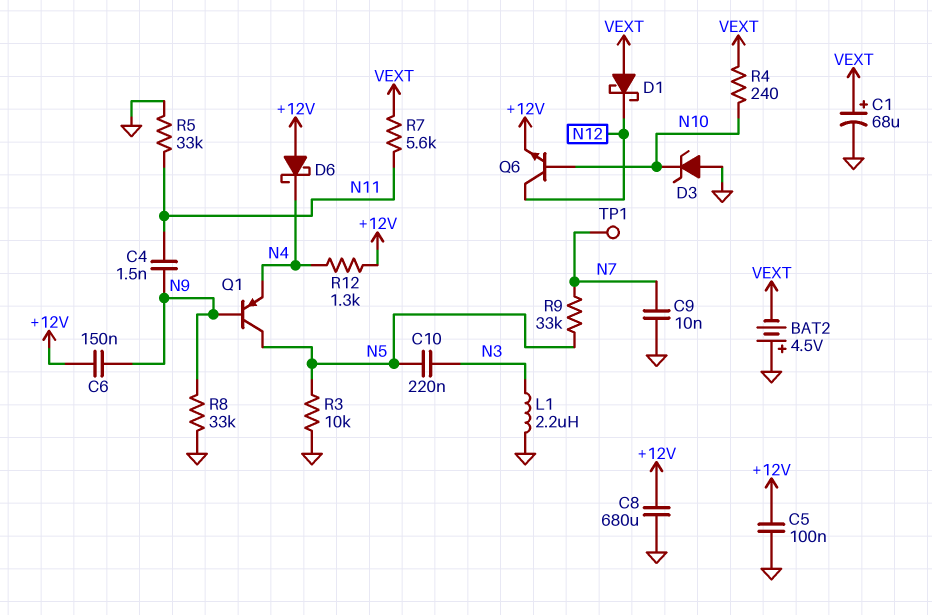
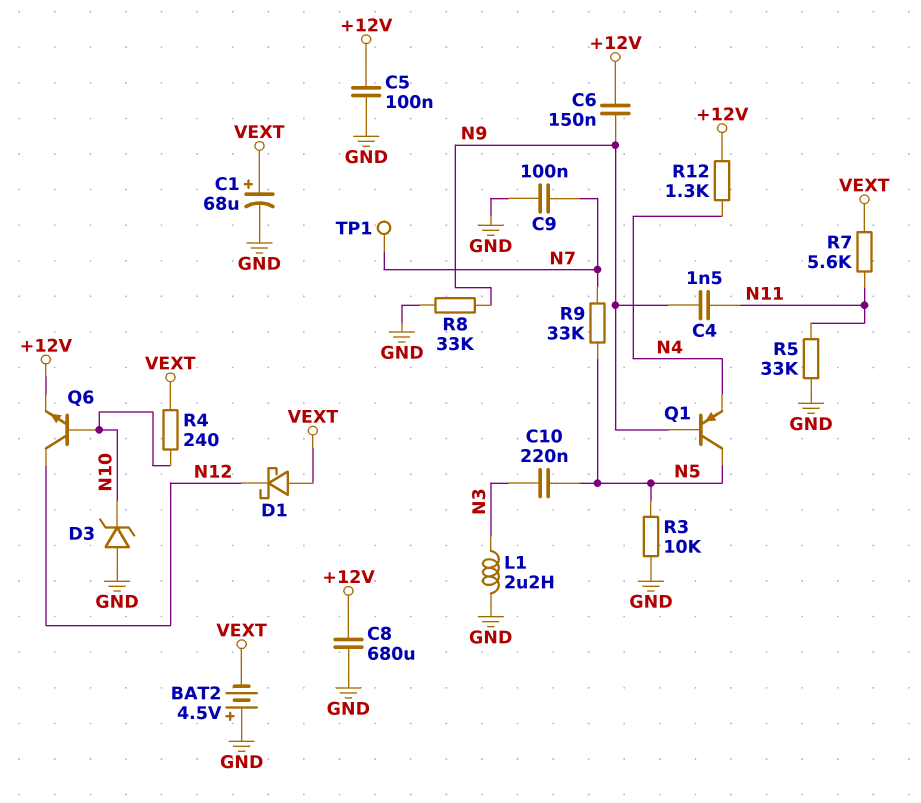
C9: 10nF (GND, N7) -> 100nF (GND, N7)
D6: schottky (A +12V, K N4) -> none

